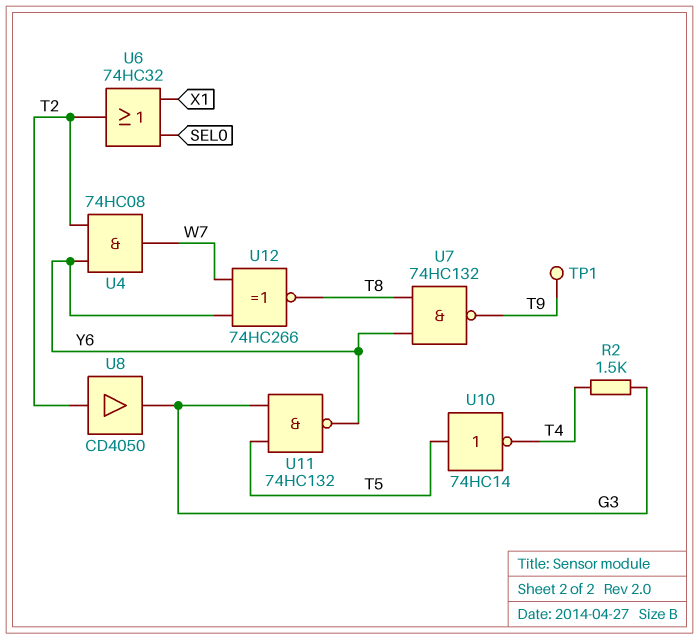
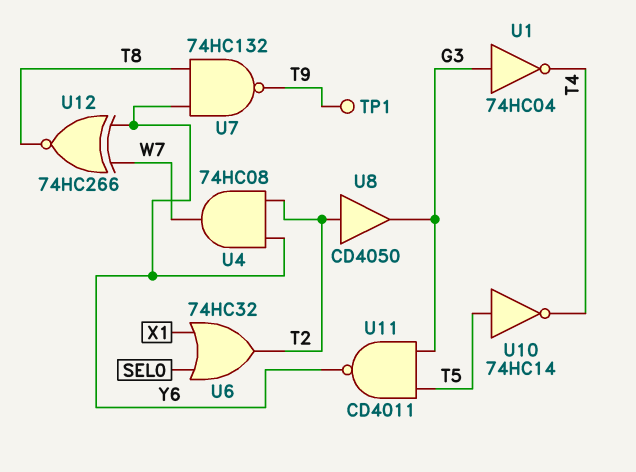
R2: 1.5k (G3, T4) -> none
U1: none -> NOT 74HC04 (in G3, out T4)
U11: NAND 74HC132 (in G3, in T5, out Y6) -> NAND CD4011 (in G3, in T5, out Y6)

